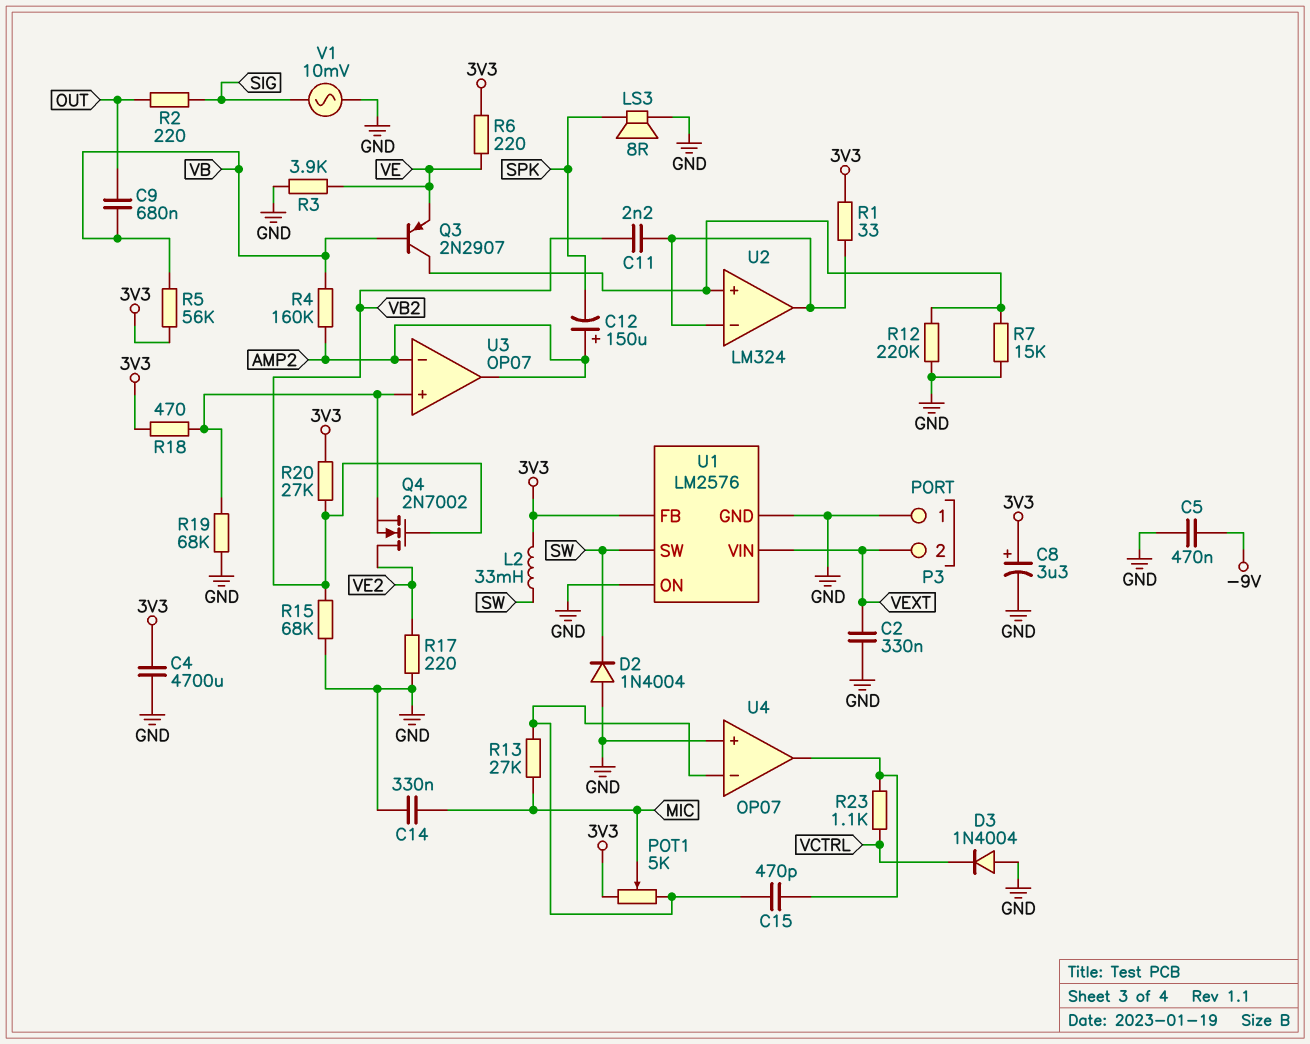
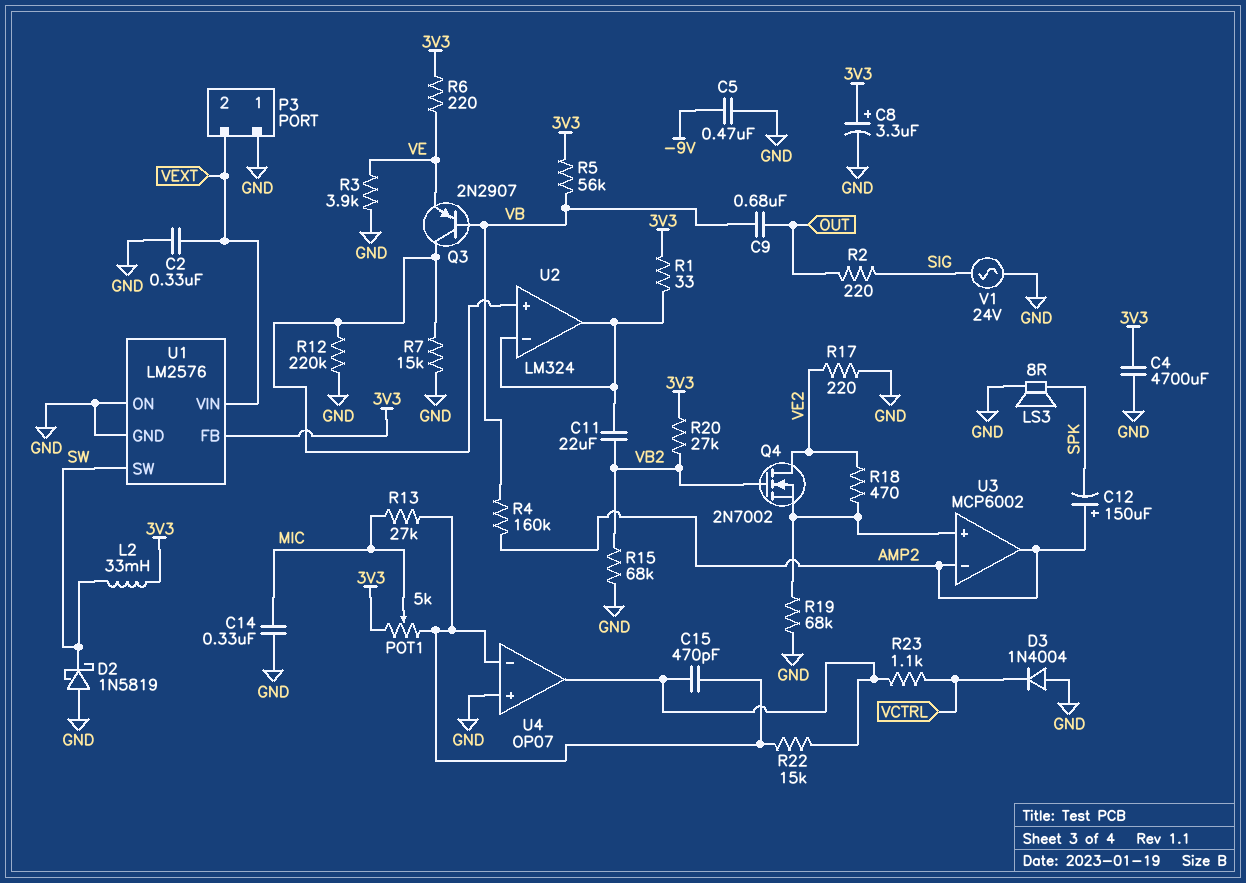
C11: 2.2nF (U2/in-, VB2) -> 22uF (U2/in-, VB2)
D2: diode 1N4004 (A GND, K SW) -> schottky 1N5819 (A GND, K SW)
R18: 470 (3V3, U3/in+) -> 470 (U3/in+, VE2)
R22: none -> 15k (U4/in-, U4/out)
U3: OP07 -> MCP6002
V1: AC 10mV (GND, SIG) -> AC 24V (GND, SIG)

